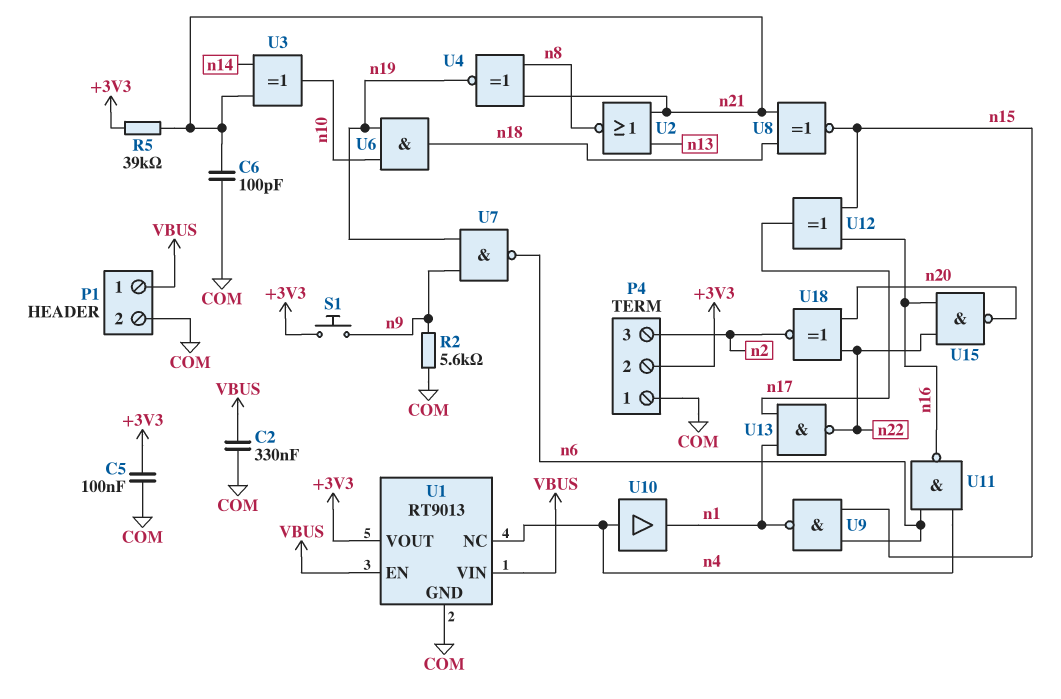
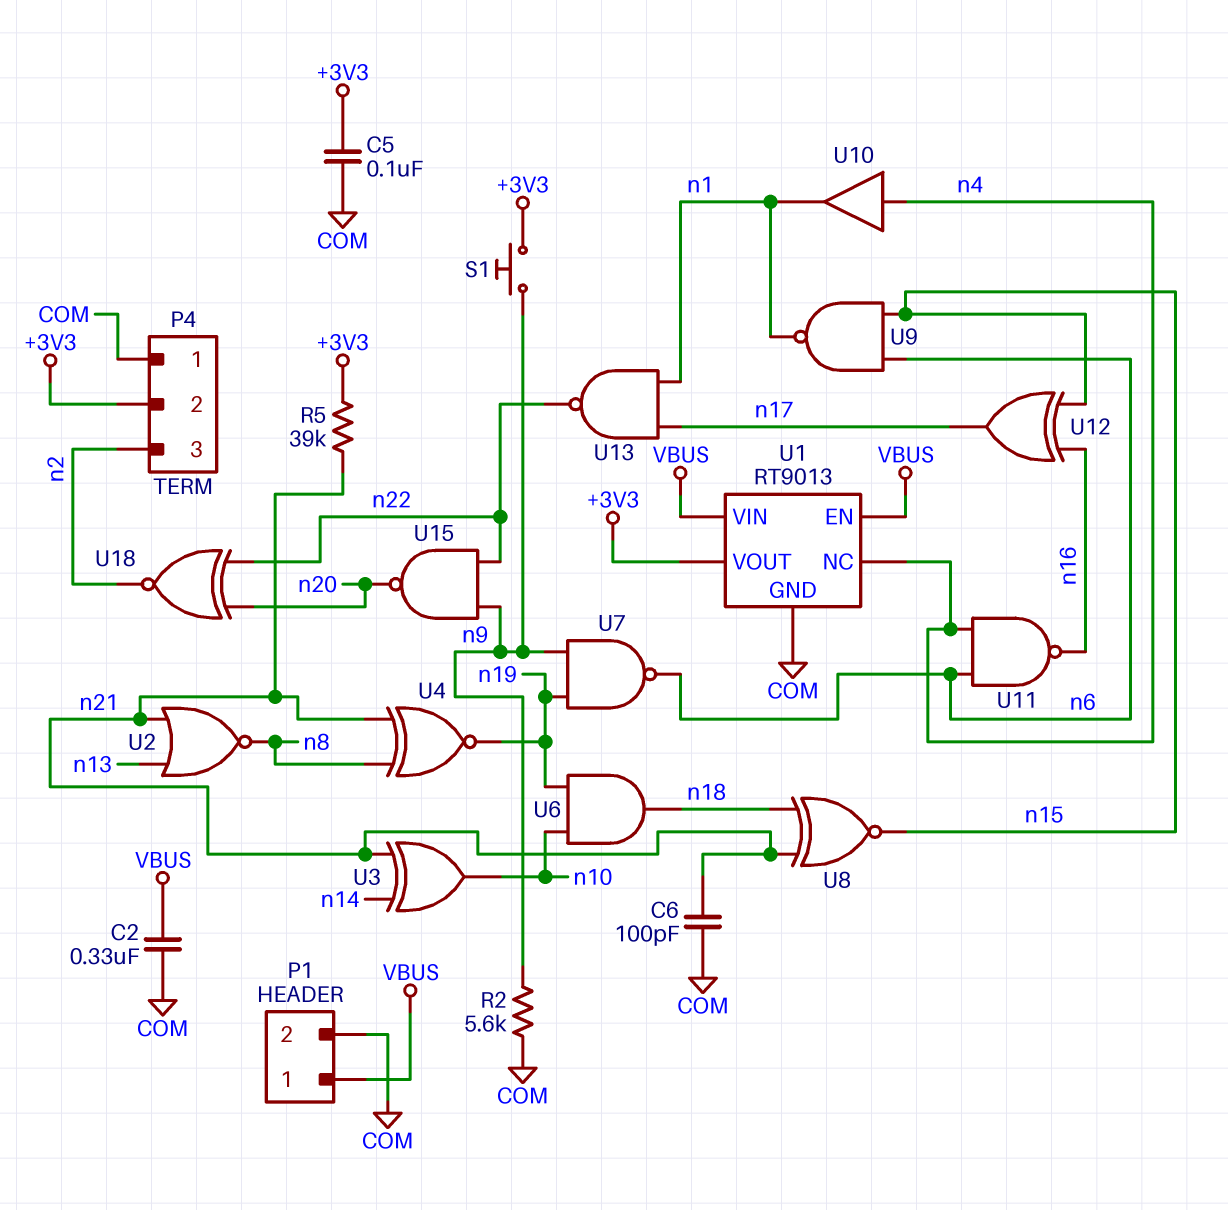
U15: NAND (in n16, in n22, out n20) -> NAND (in n9, in n22, out n20)

